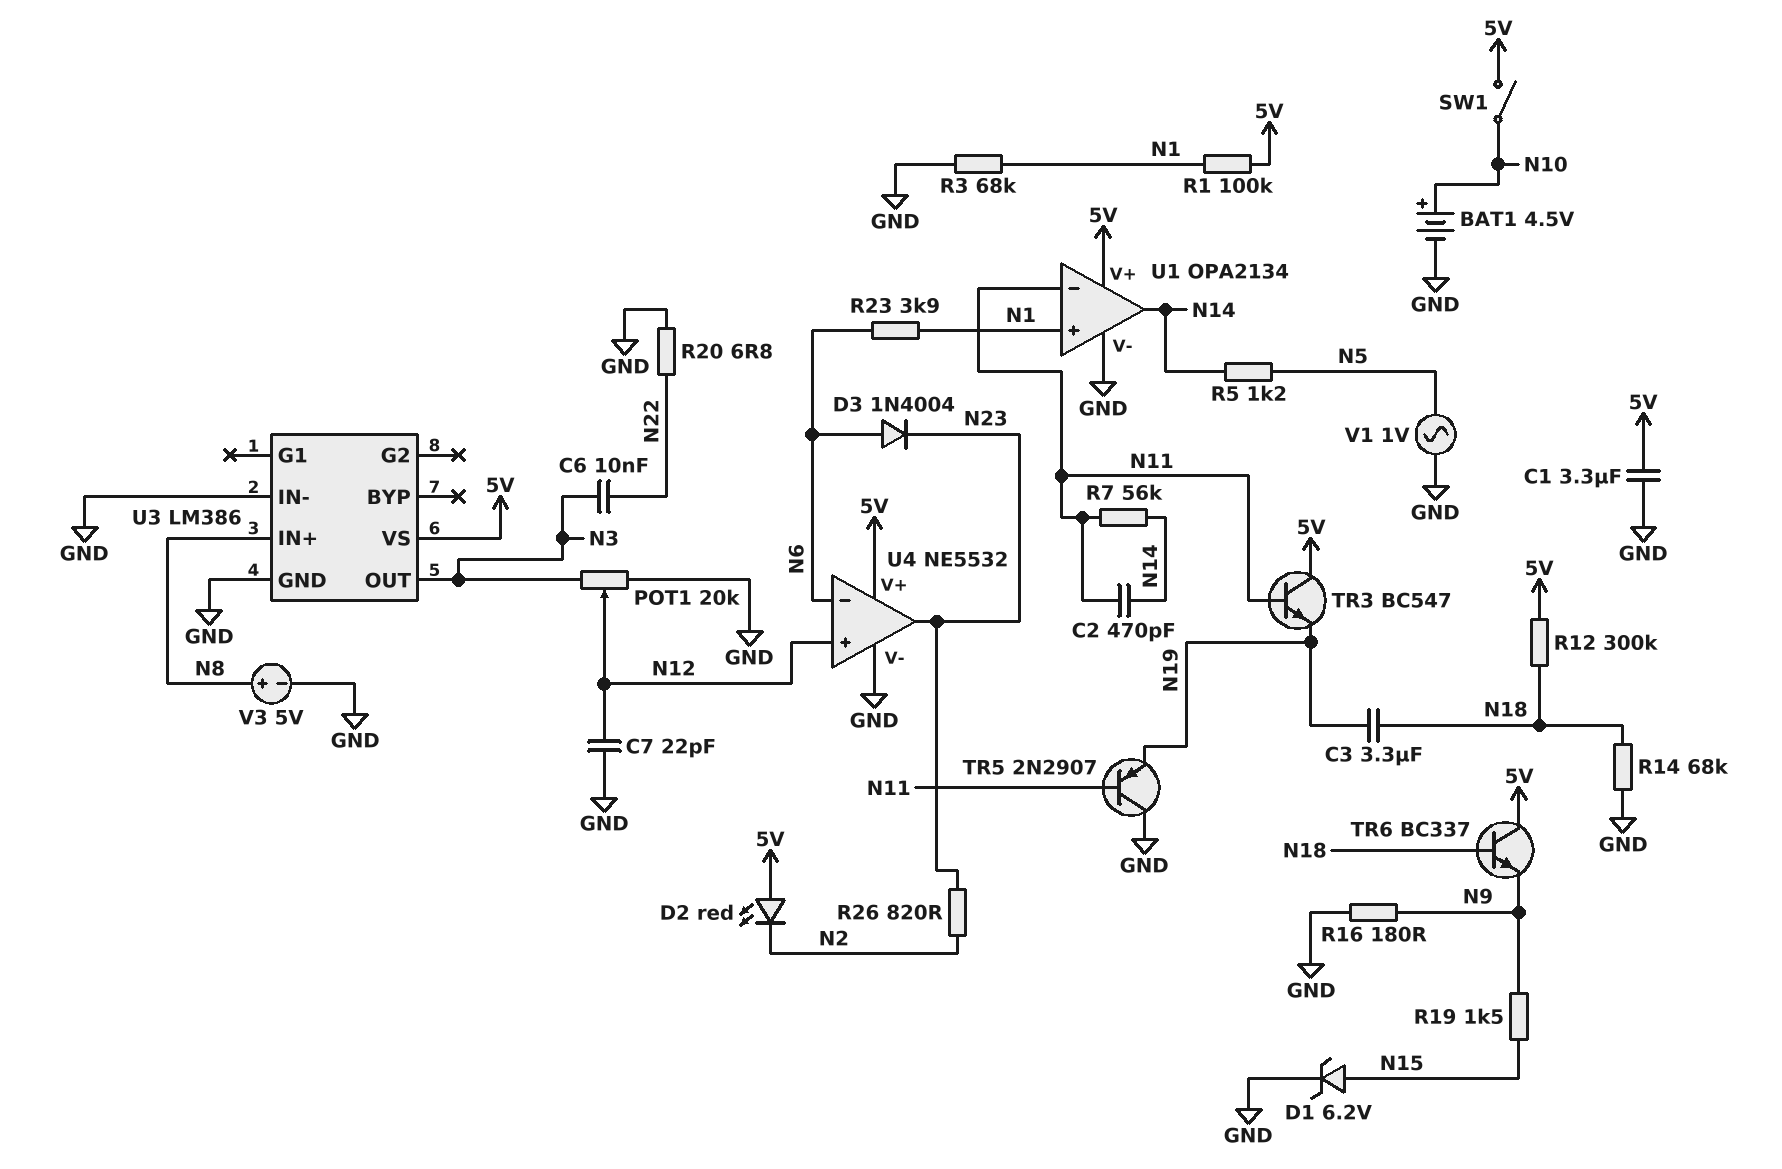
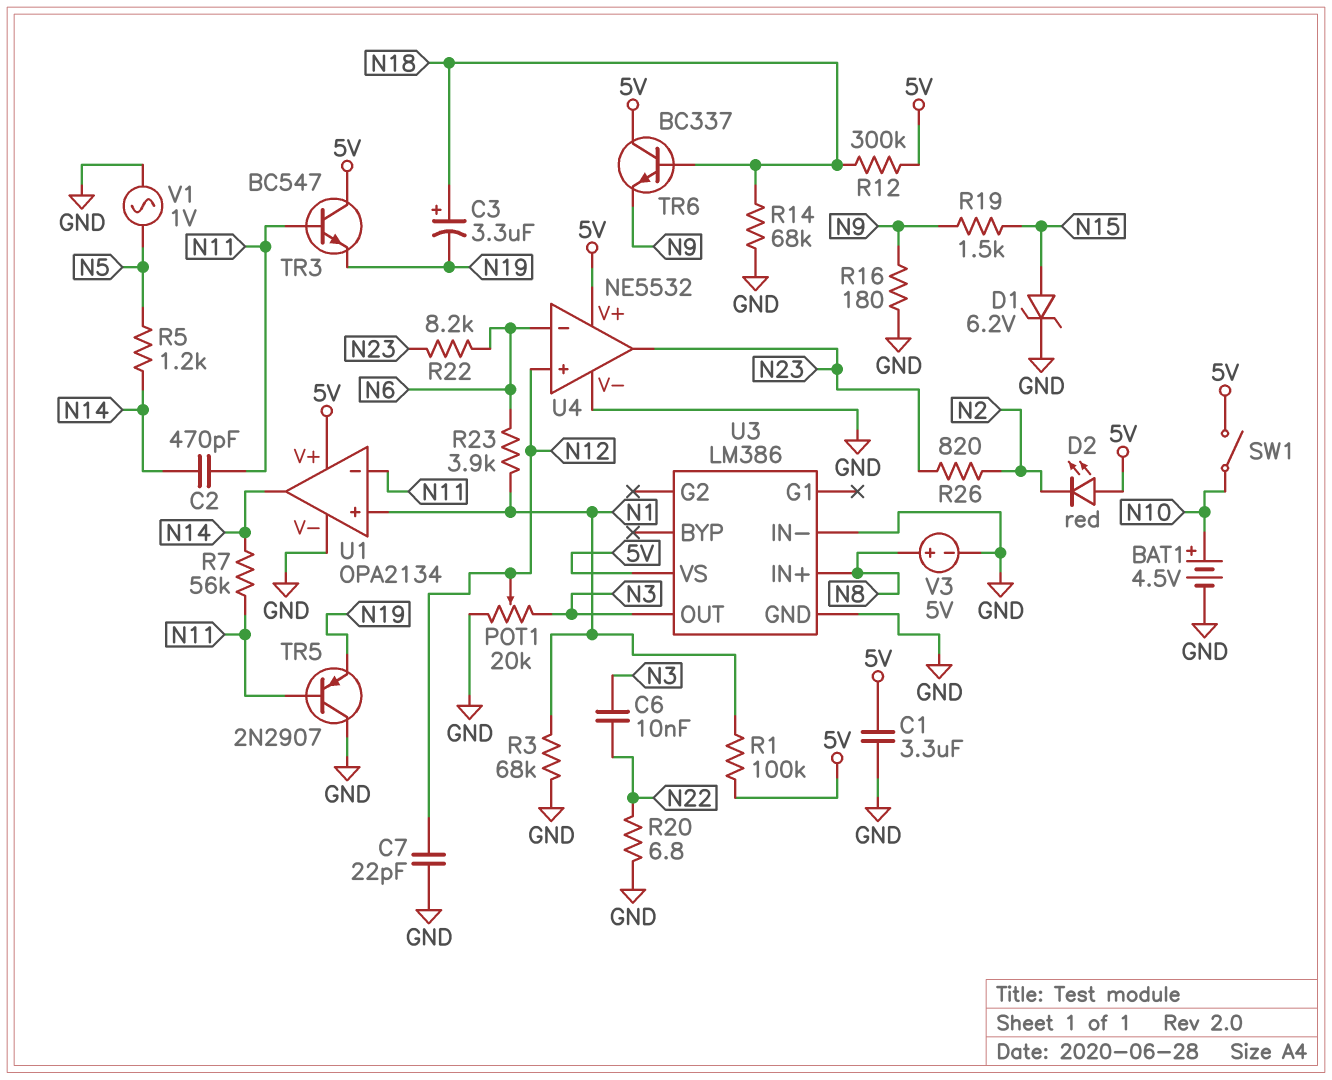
C3: 3.3uF (N18, N19) -> 3.3uF (plus N18, minus N19)
D3: diode 1N4004 (A N6, K N23) -> none
R22: none -> 8.2k (N6, N23)

